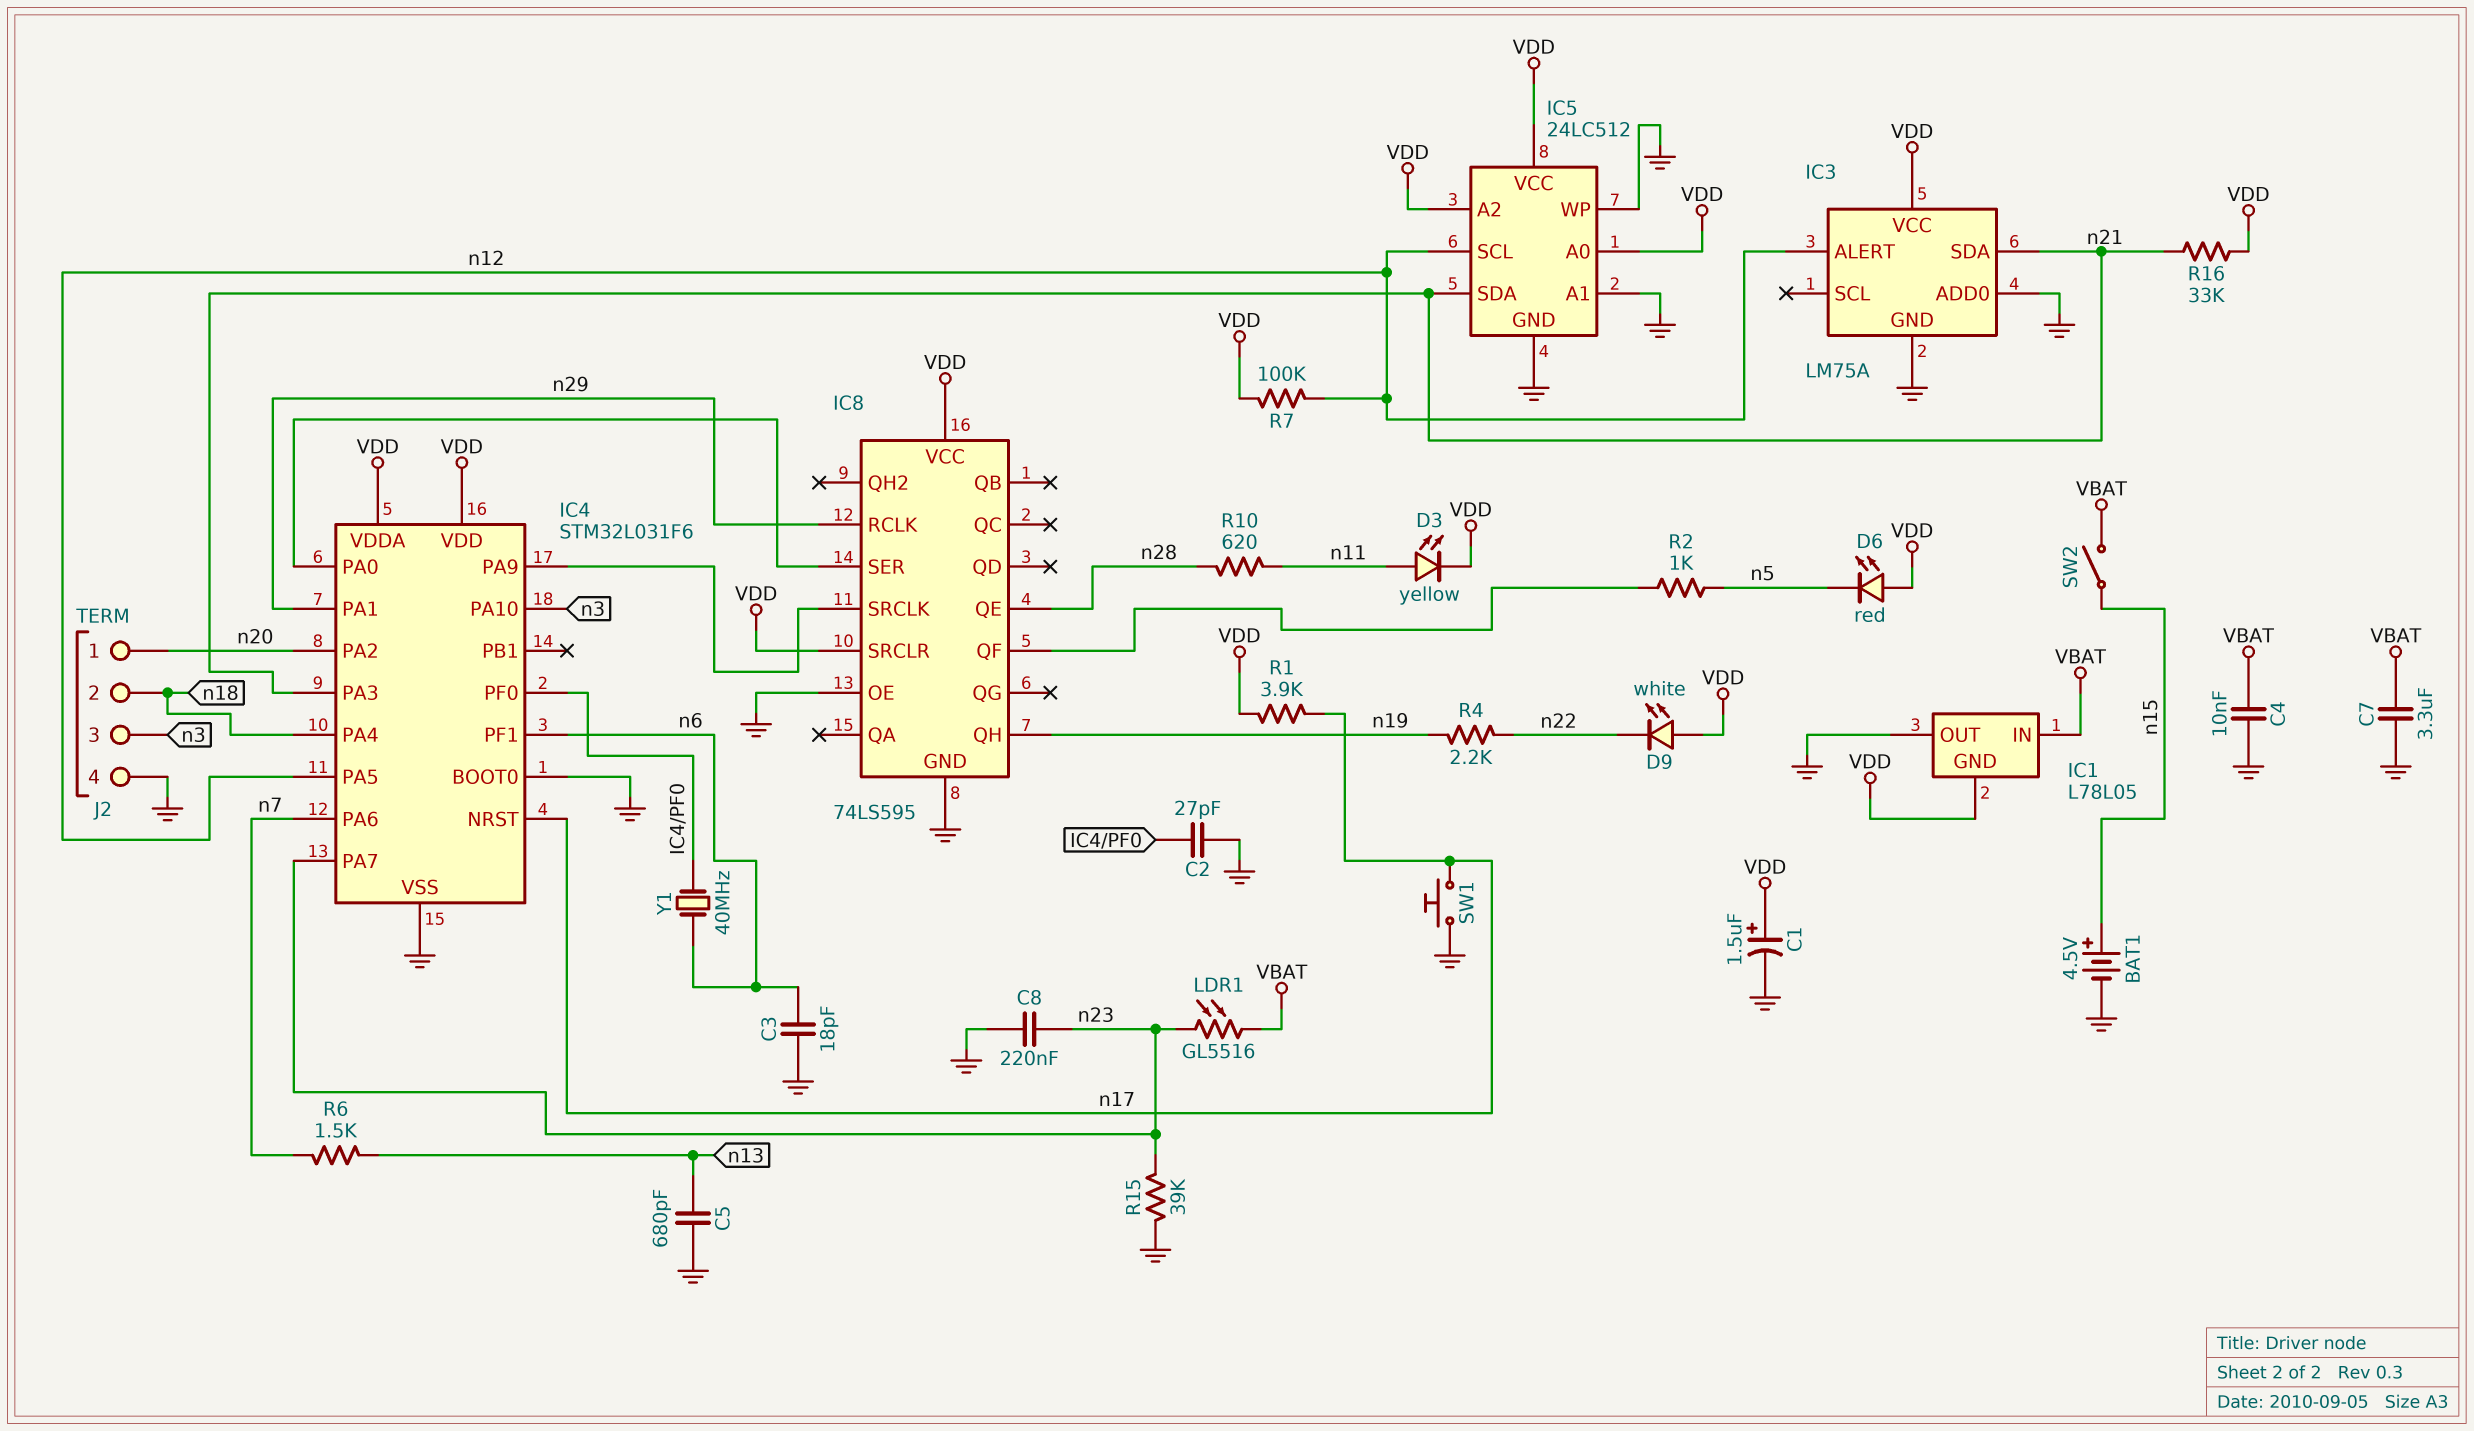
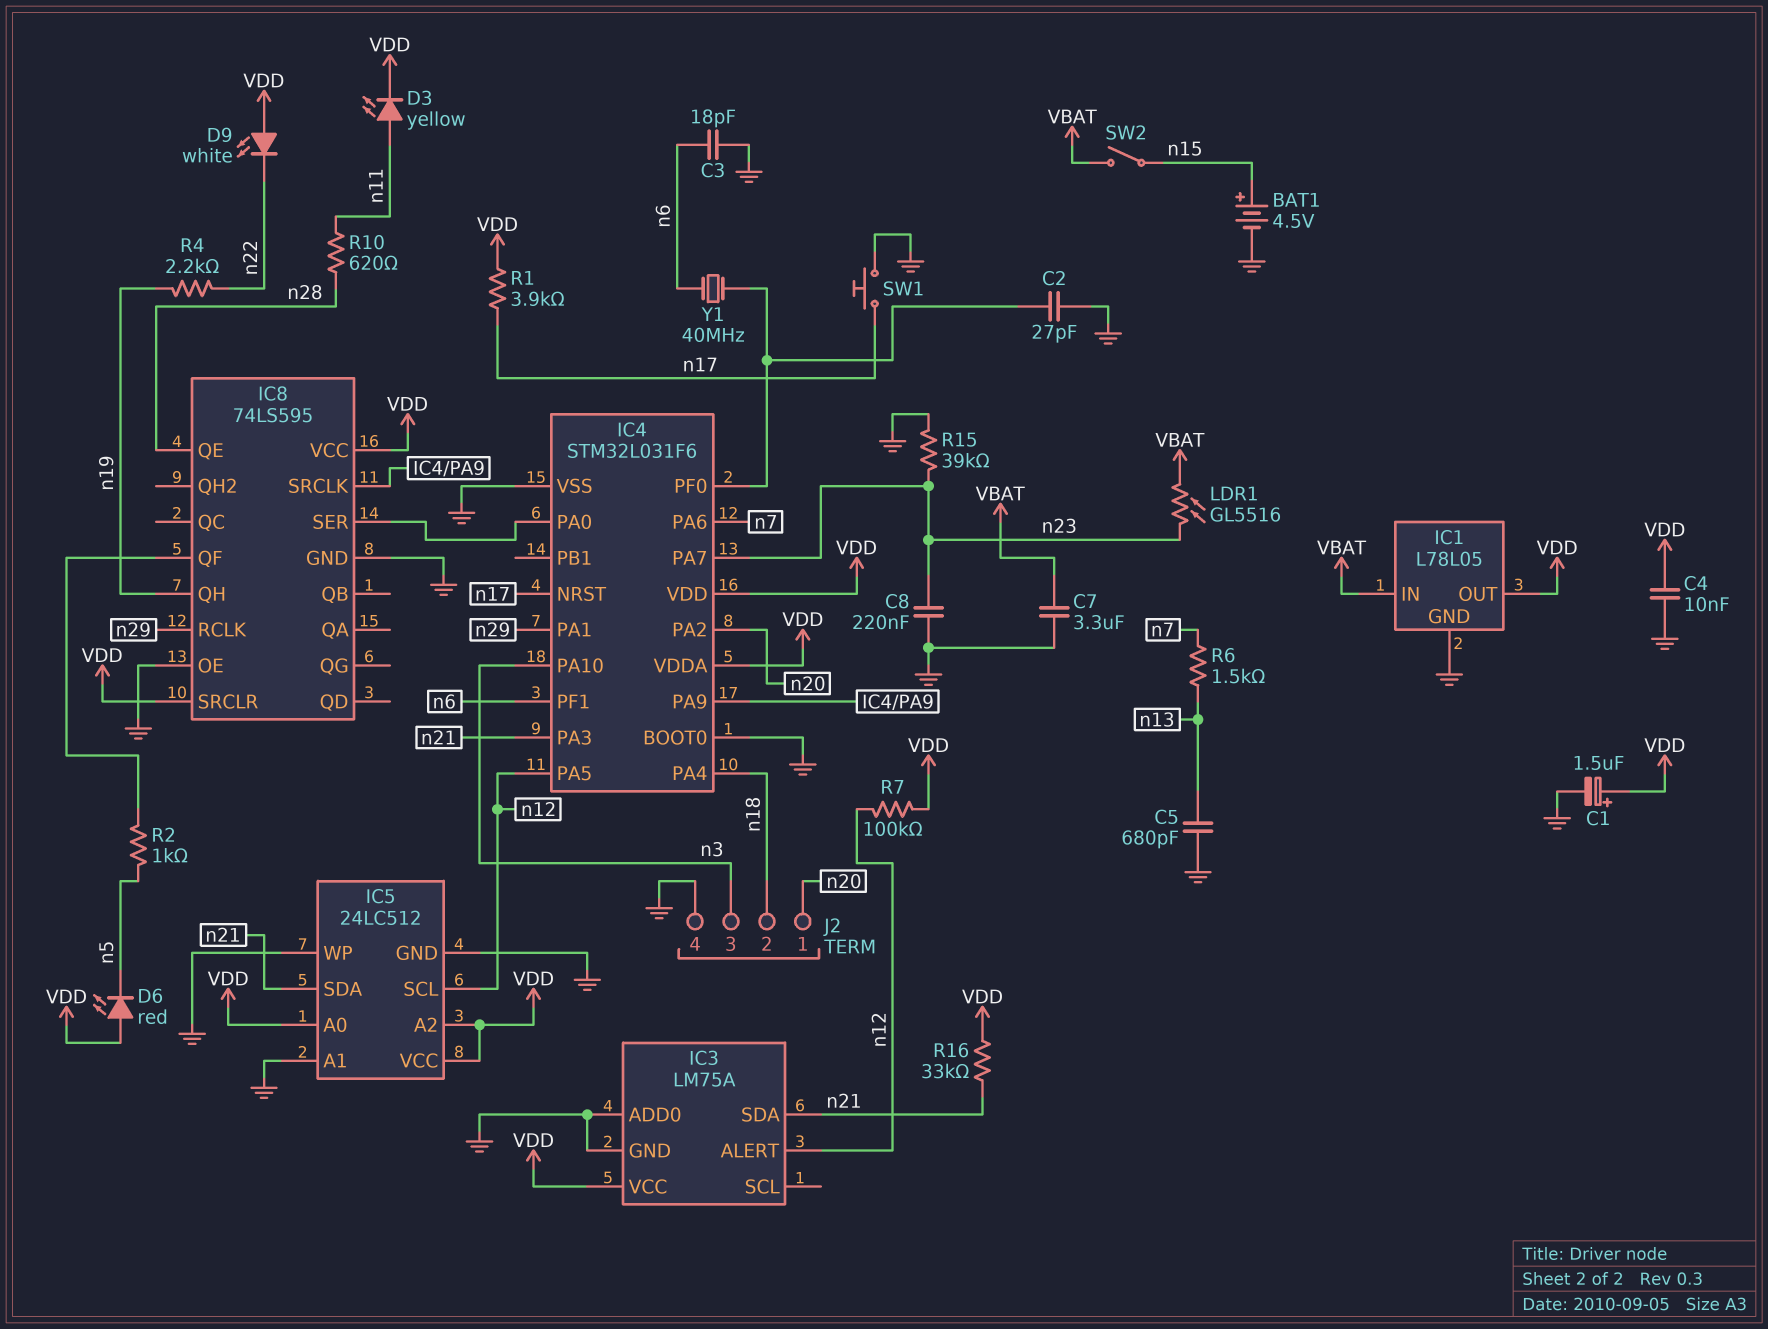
C4: 10nF (GND, VBAT) -> 10nF (GND, VDD)
IC1 pin GND: VDD -> GND
IC1 pin OUT: GND -> VDD

